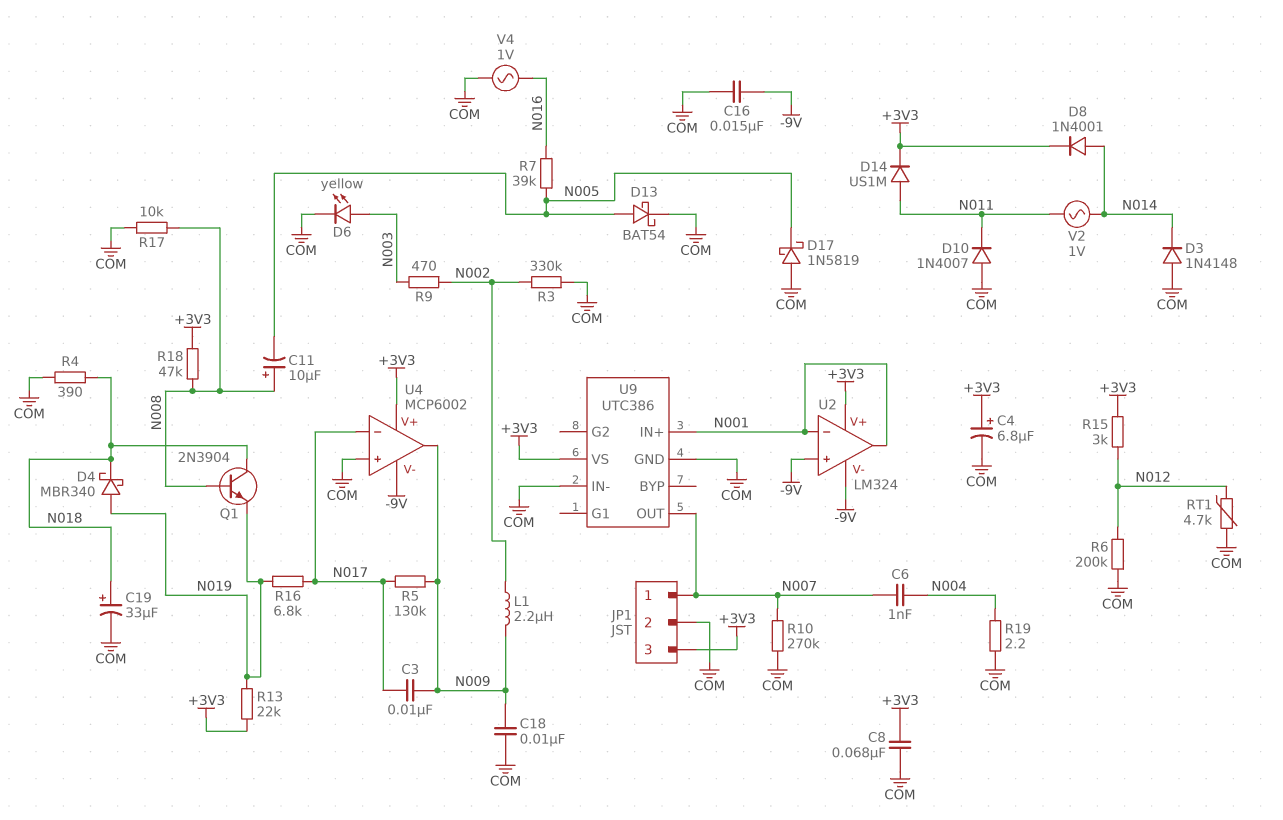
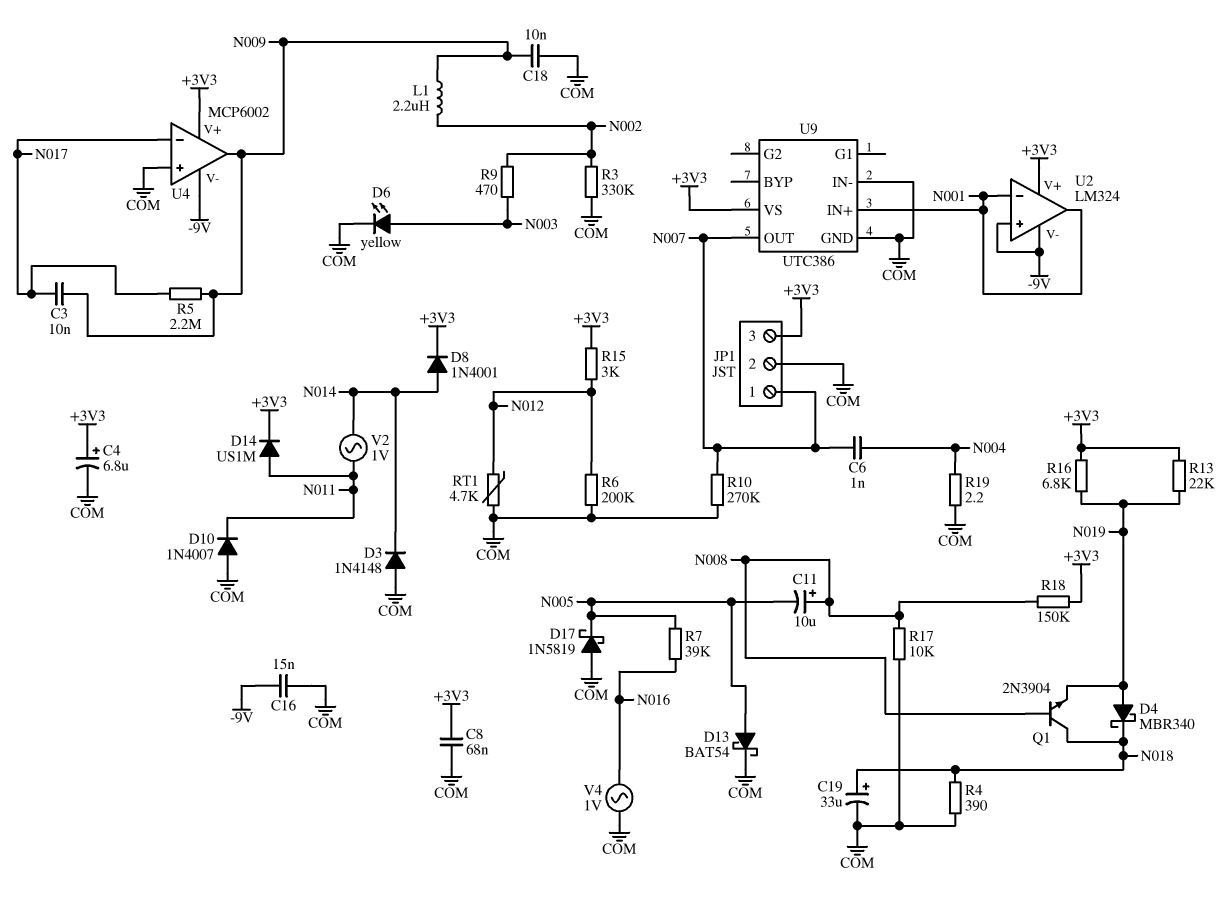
R5: 130k (N009, N017) -> 2.2M (N009, N017)
R16: 6.8k (N017, N019) -> 6.8k (+3V3, N019)
R18: 47k (+3V3, N008) -> 150k (+3V3, N008)

